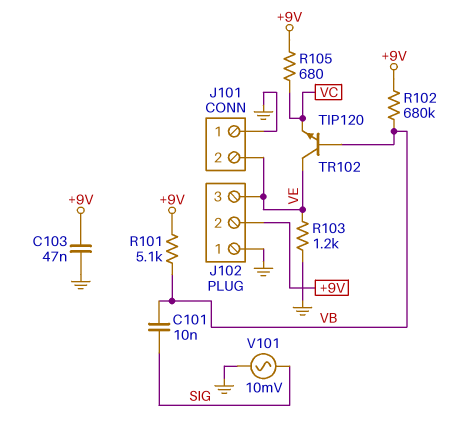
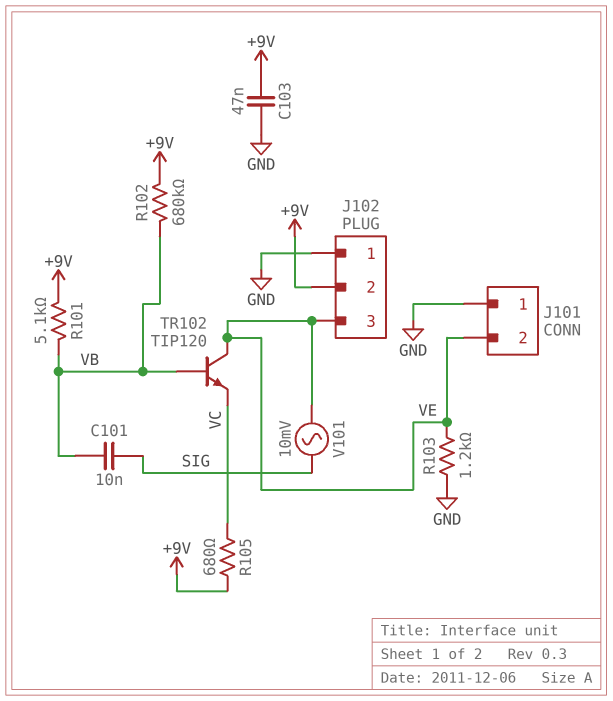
V101: AC 10mV (GND, SIG) -> AC 10mV (SIG, VE)

